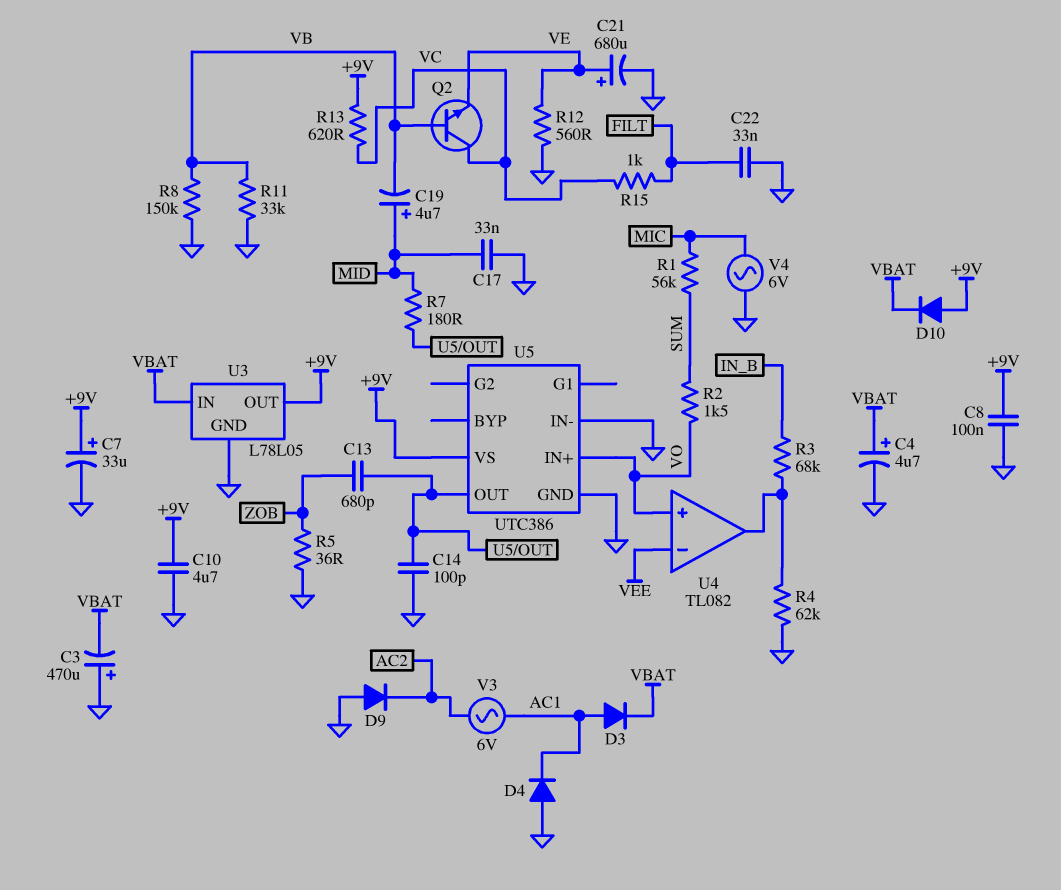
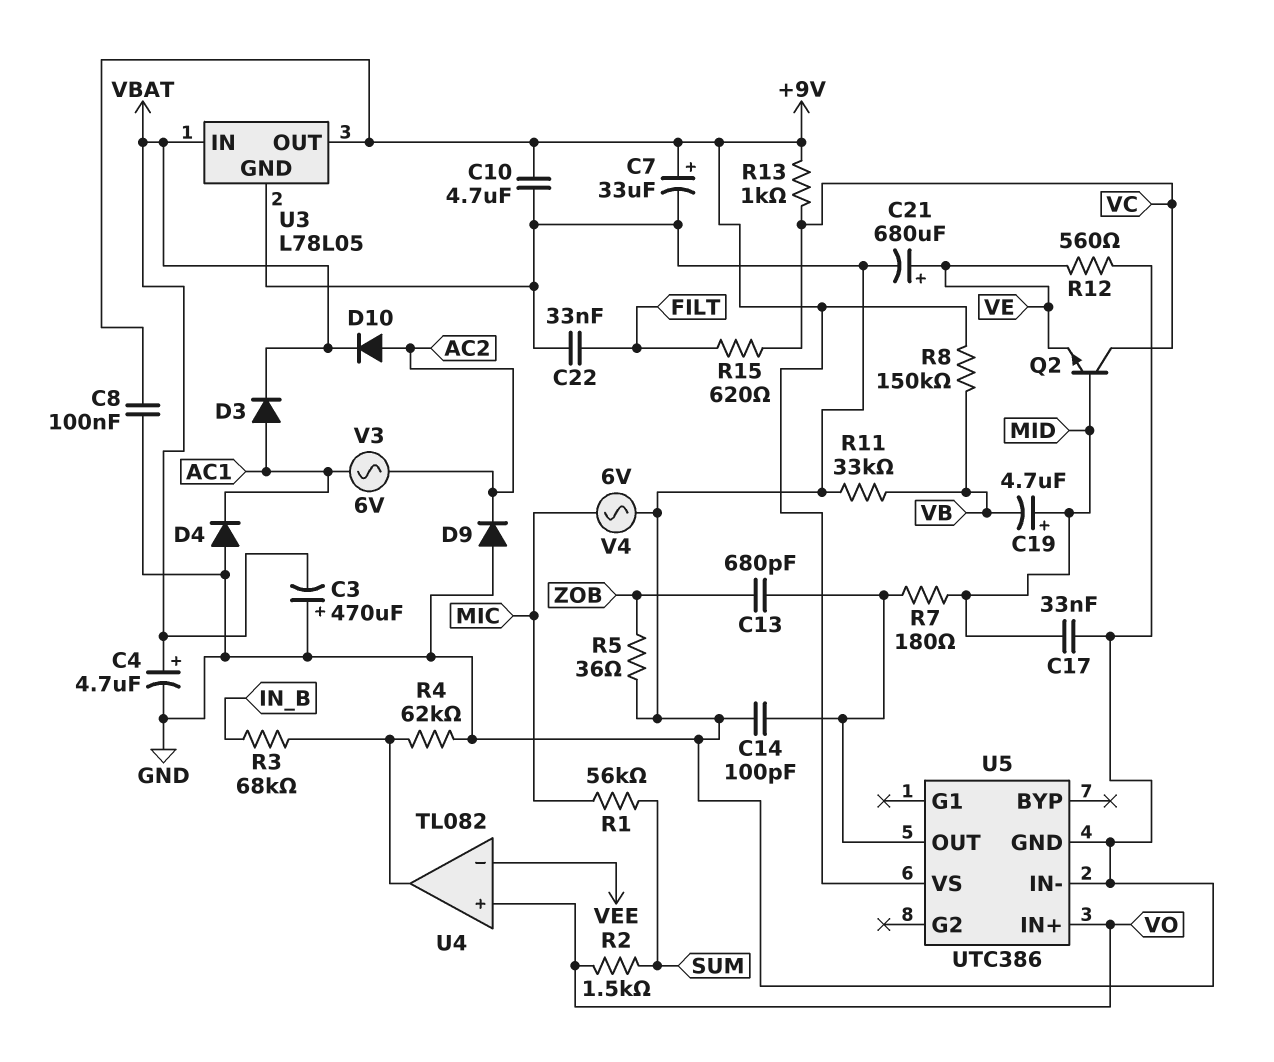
D10: diode (A +9V, K VBAT) -> diode (A AC2, K VBAT)
Q2: NPN (B VB, C VC, E VE) -> NPN (B MID, C VC, E VE)
R8: 150k (GND, VB) -> 150k (+9V, VB)
R13: 620 (+9V, VC) -> 1k (+9V, VC)
R15: 1k (FILT, VC) -> 620 (FILT, VC)

